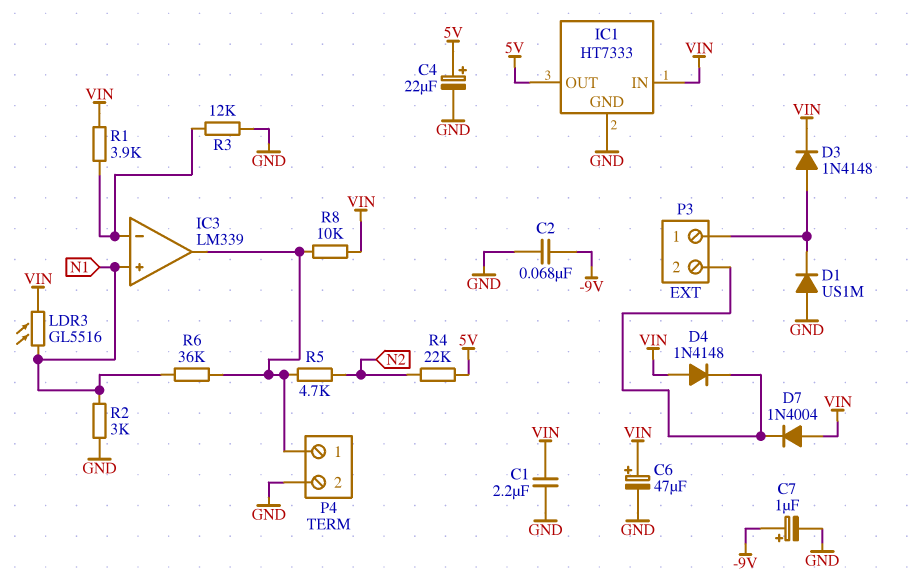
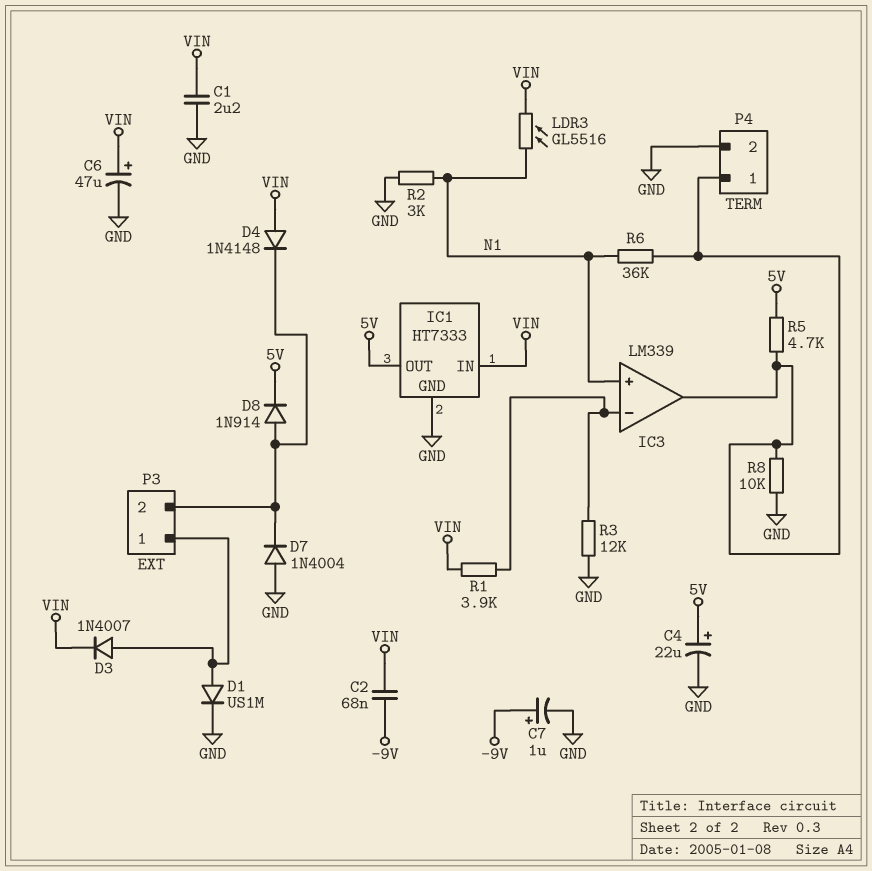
C2: 68nF (-9V, GND) -> 68nF (-9V, VIN)
D1: diode US1M (A GND, K P3/1) -> diode US1M (A P3/1, K GND)
D3: diode 1N4148 (A P3/1, K VIN) -> diode 1N4007 (A P3/1, K VIN)
D7: diode 1N4004 (A VIN, K P3/2) -> diode 1N4004 (A GND, K P3/2)
D8: none -> diode 1N914 (A P3/2, K 5V)
R4: 22k (5V, N2) -> none
R5: 4.7k (IC3/out, N2) -> 4.7k (5V, IC3/out)
R8: 10k (IC3/out, VIN) -> 10k (GND, IC3/out)

